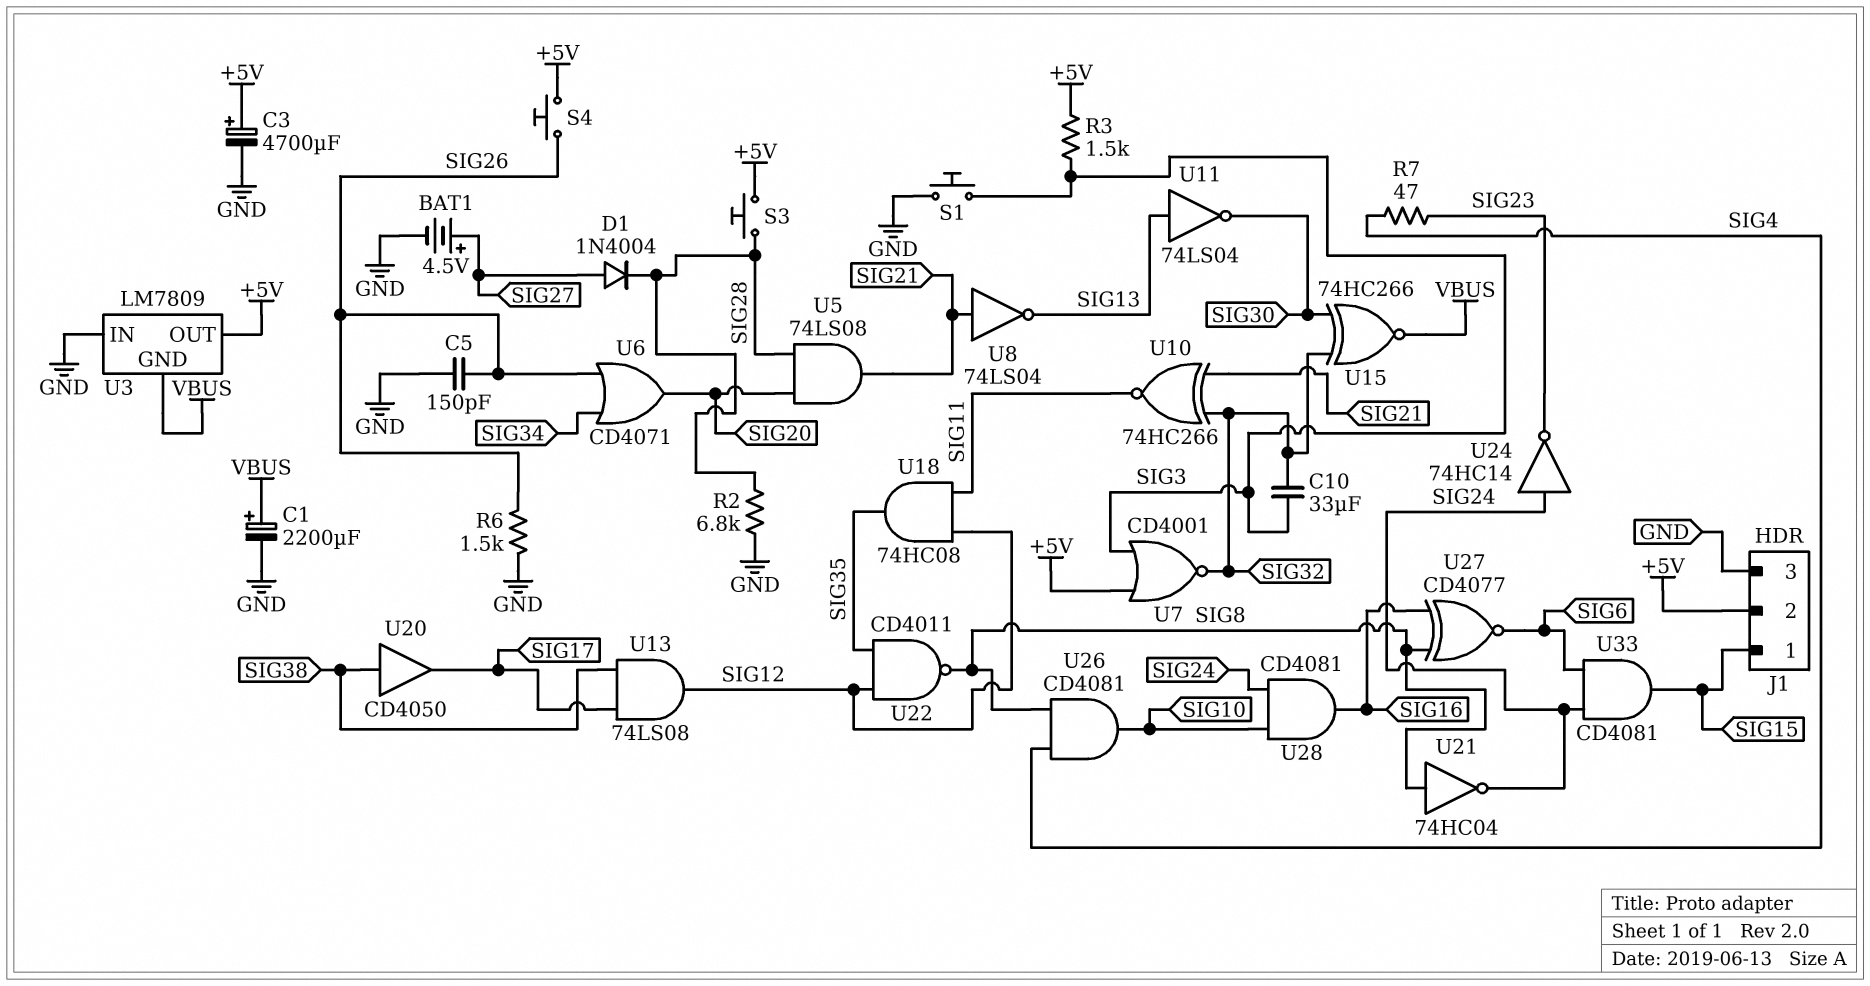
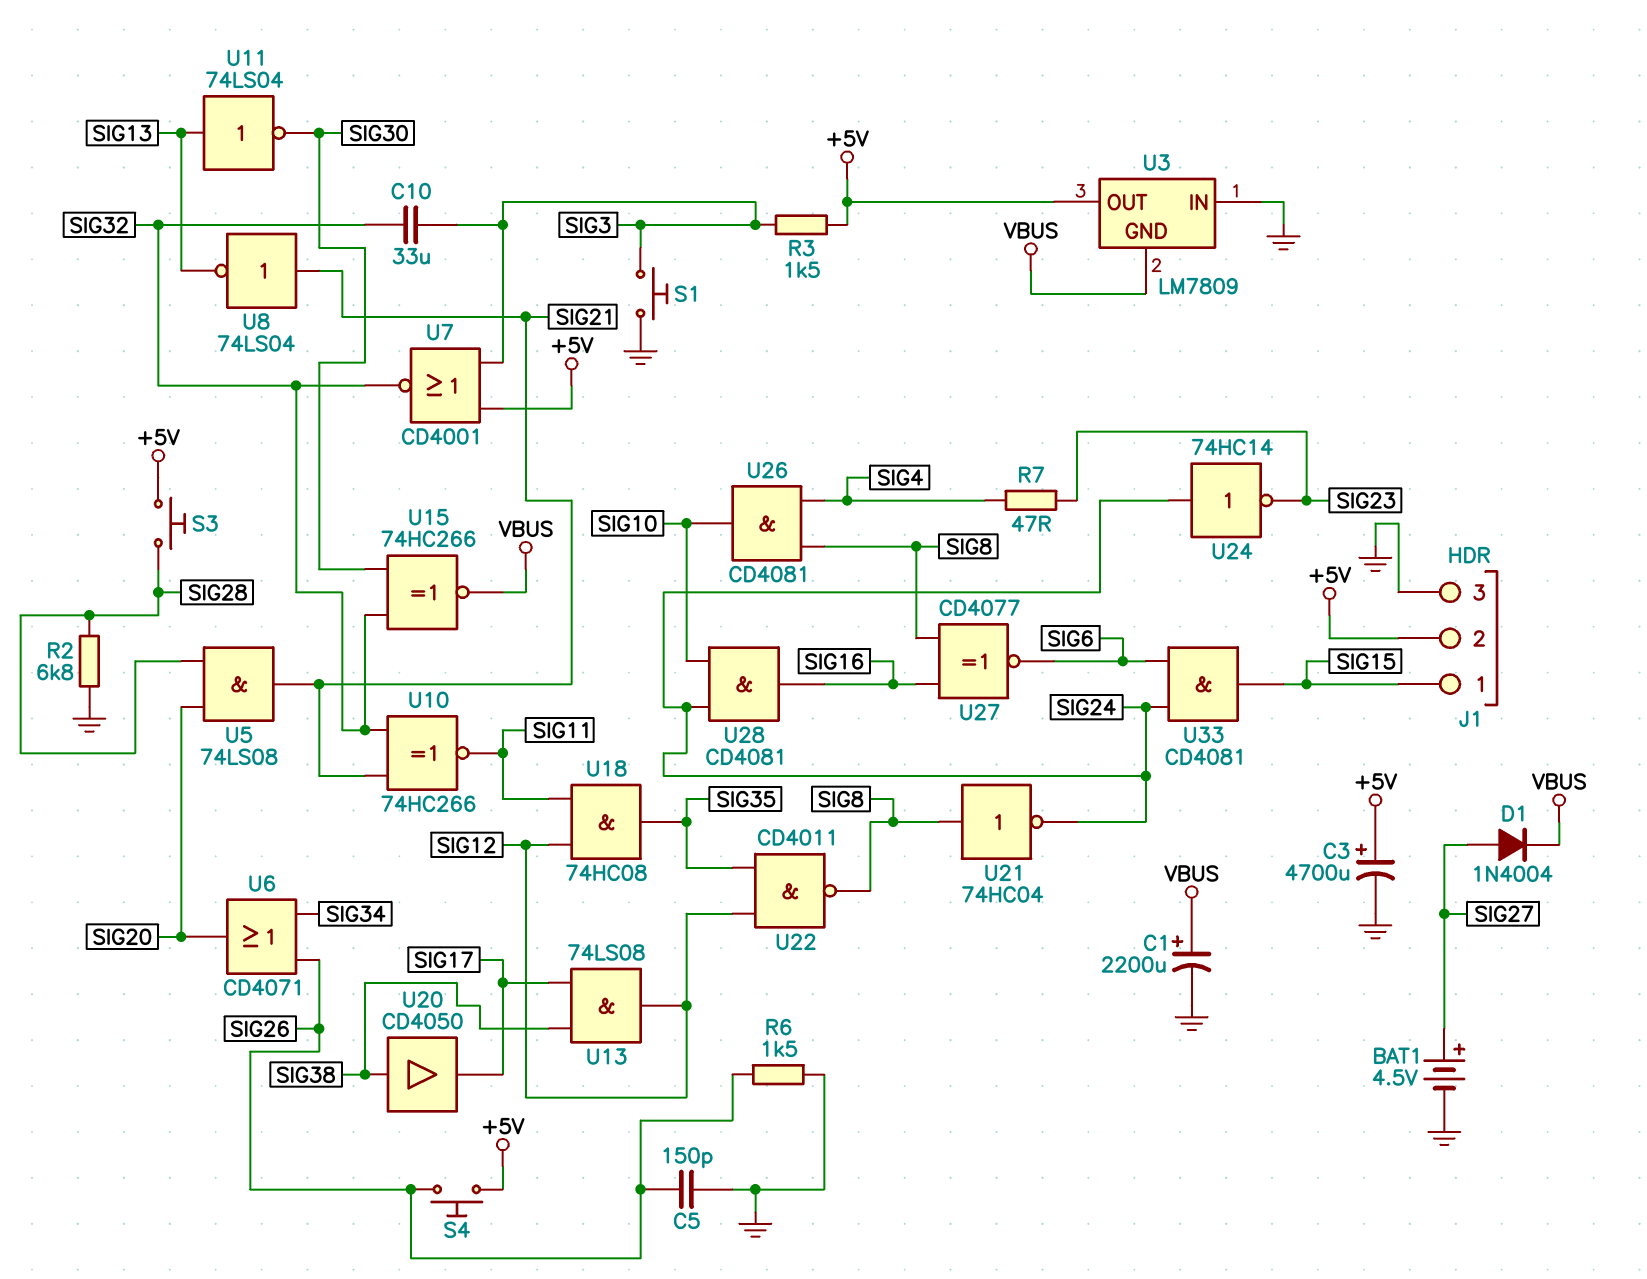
D1: diode 1N4004 (A SIG27, K SIG28) -> diode 1N4004 (A SIG27, K VBUS)

